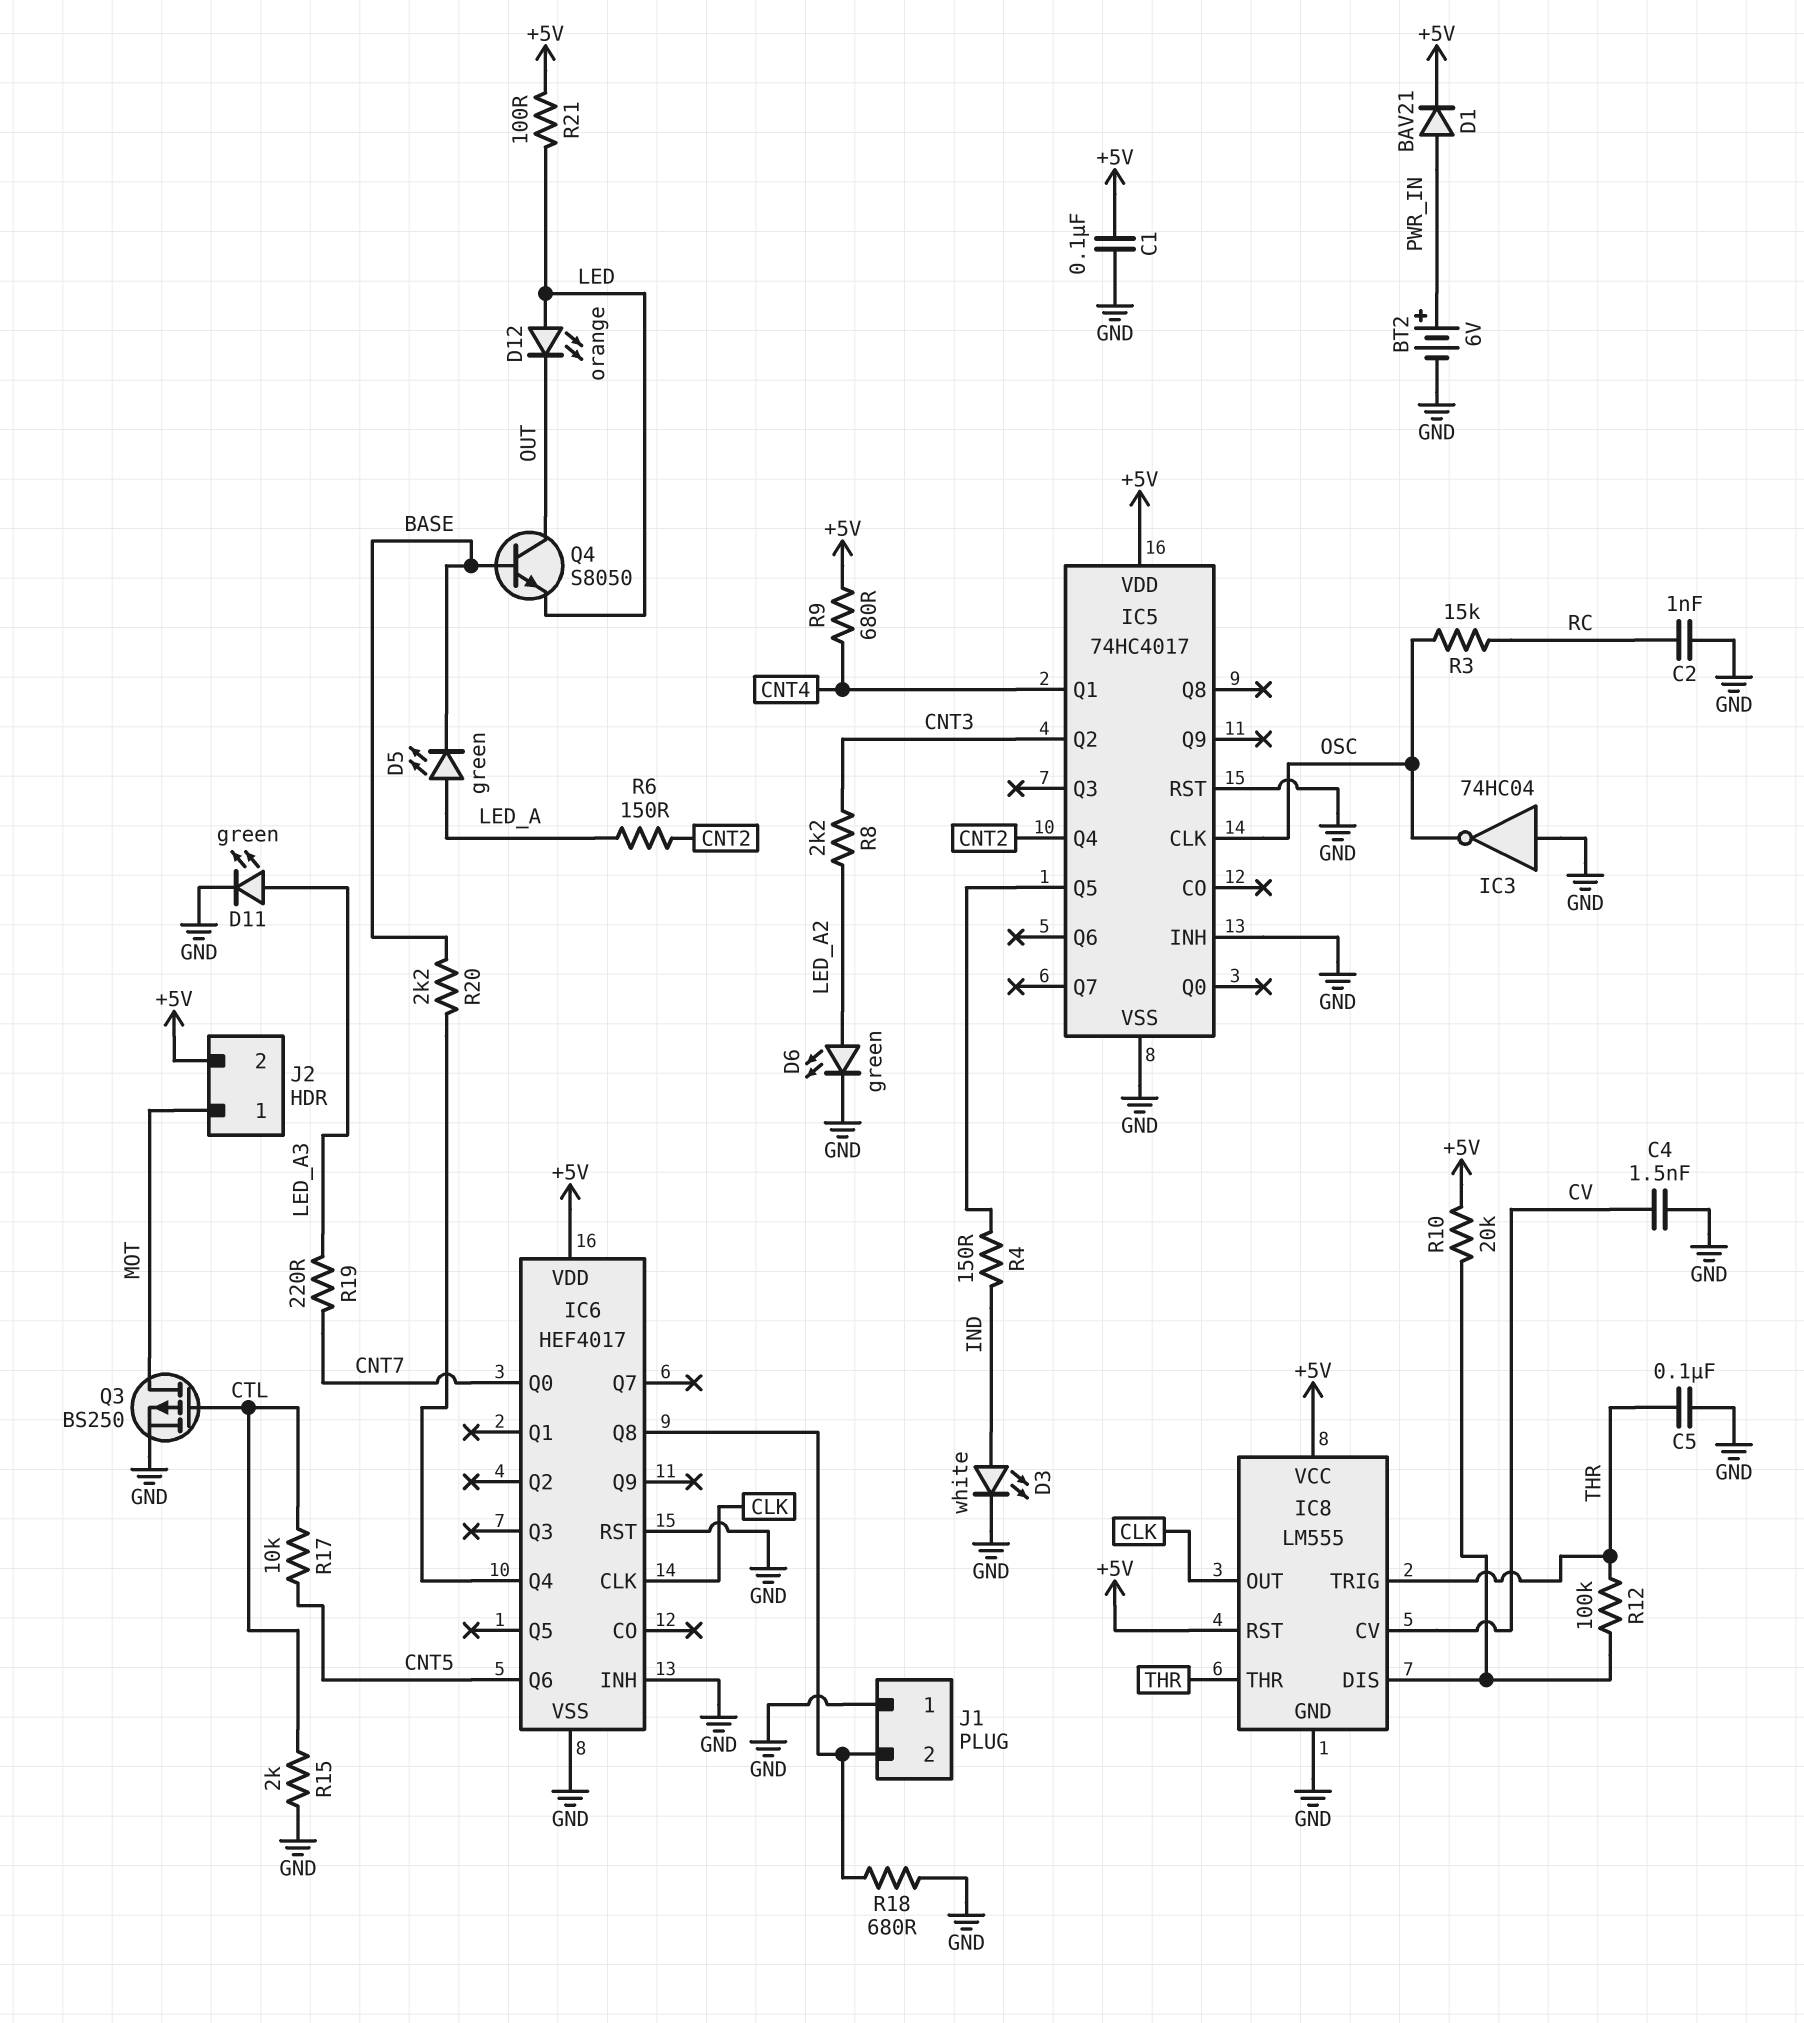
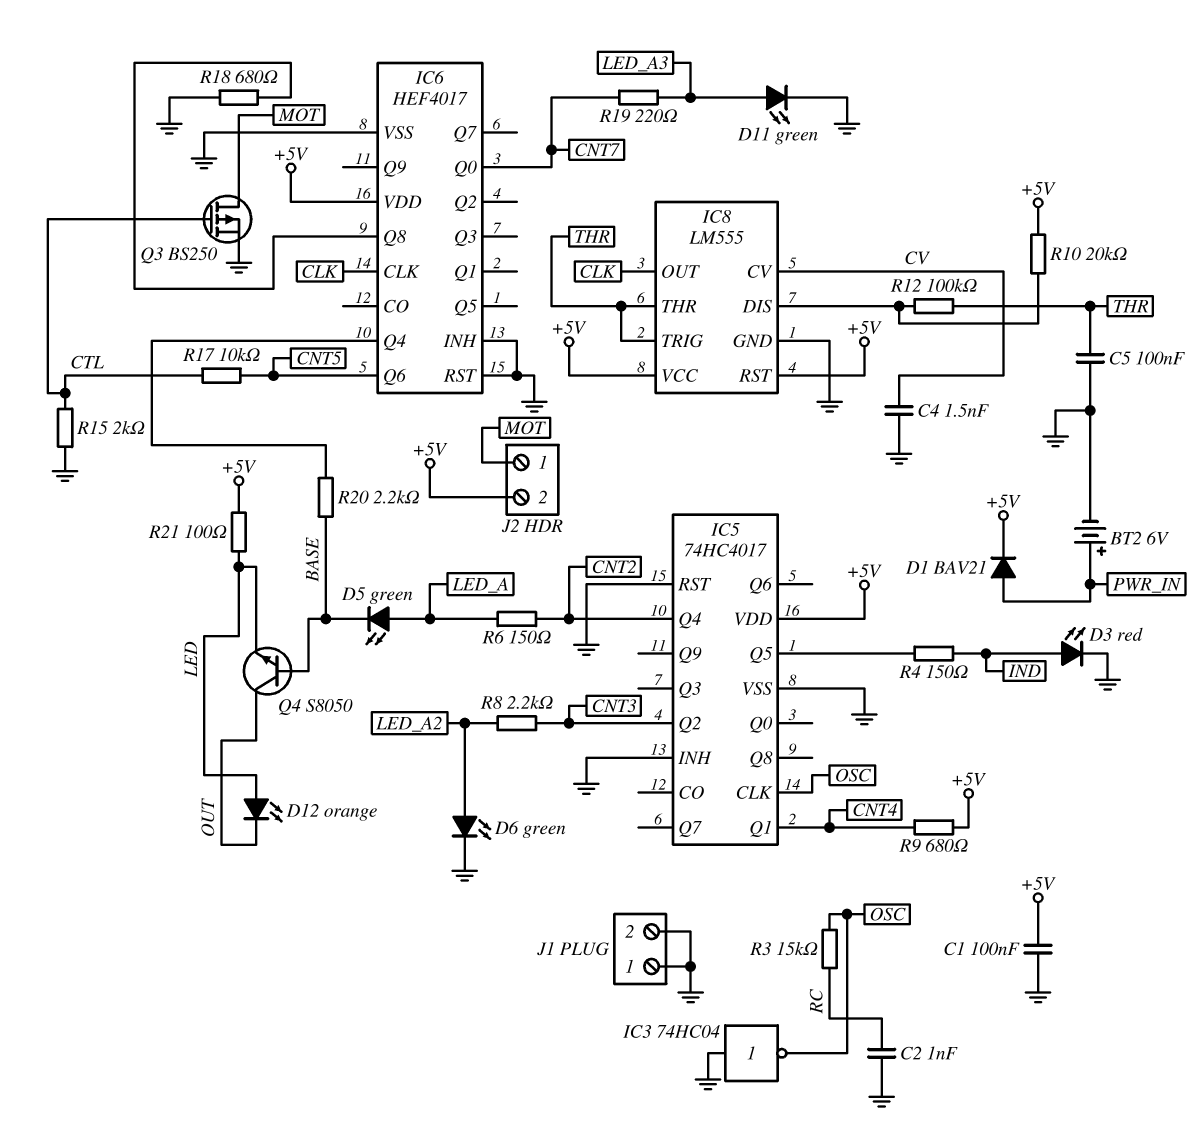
D3: LED white (A IND, K GND) -> LED red (A IND, K GND)
J1 pin 2: IC6/Q8 -> GND

